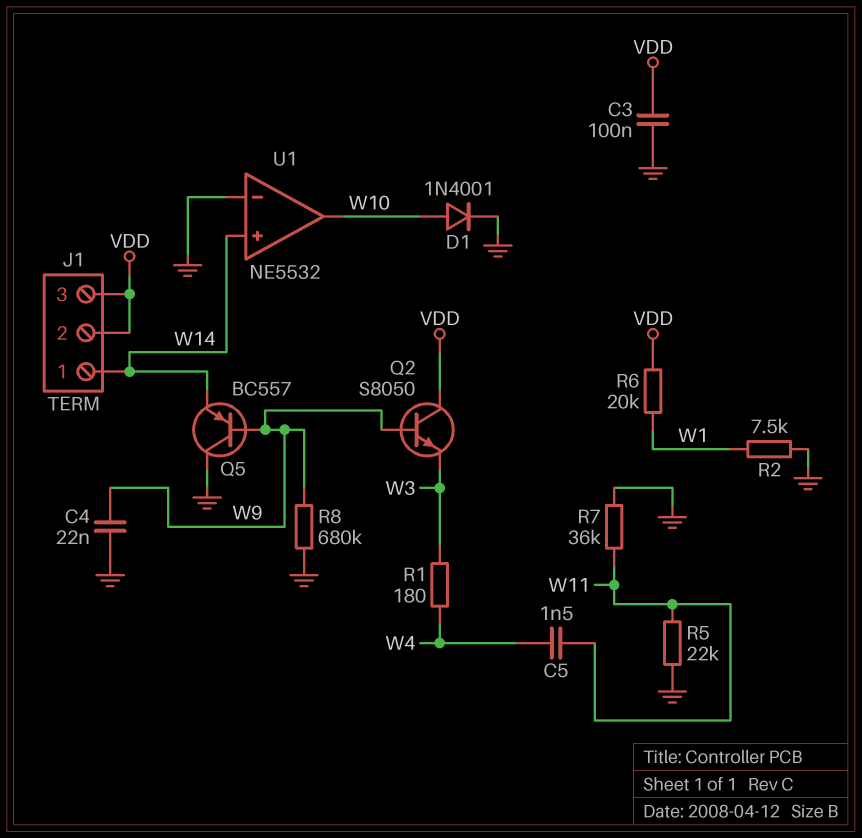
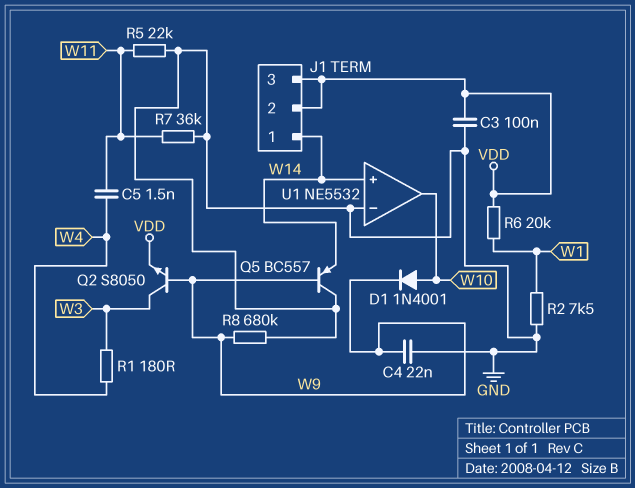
D1: diode 1N4001 (A W10, K GND) -> diode 1N4001 (A W10, K W9)
Q2: NPN S8050 (B W9, C VDD, E W3) -> NPN S8050 (B W9, C W3, E VDD)

